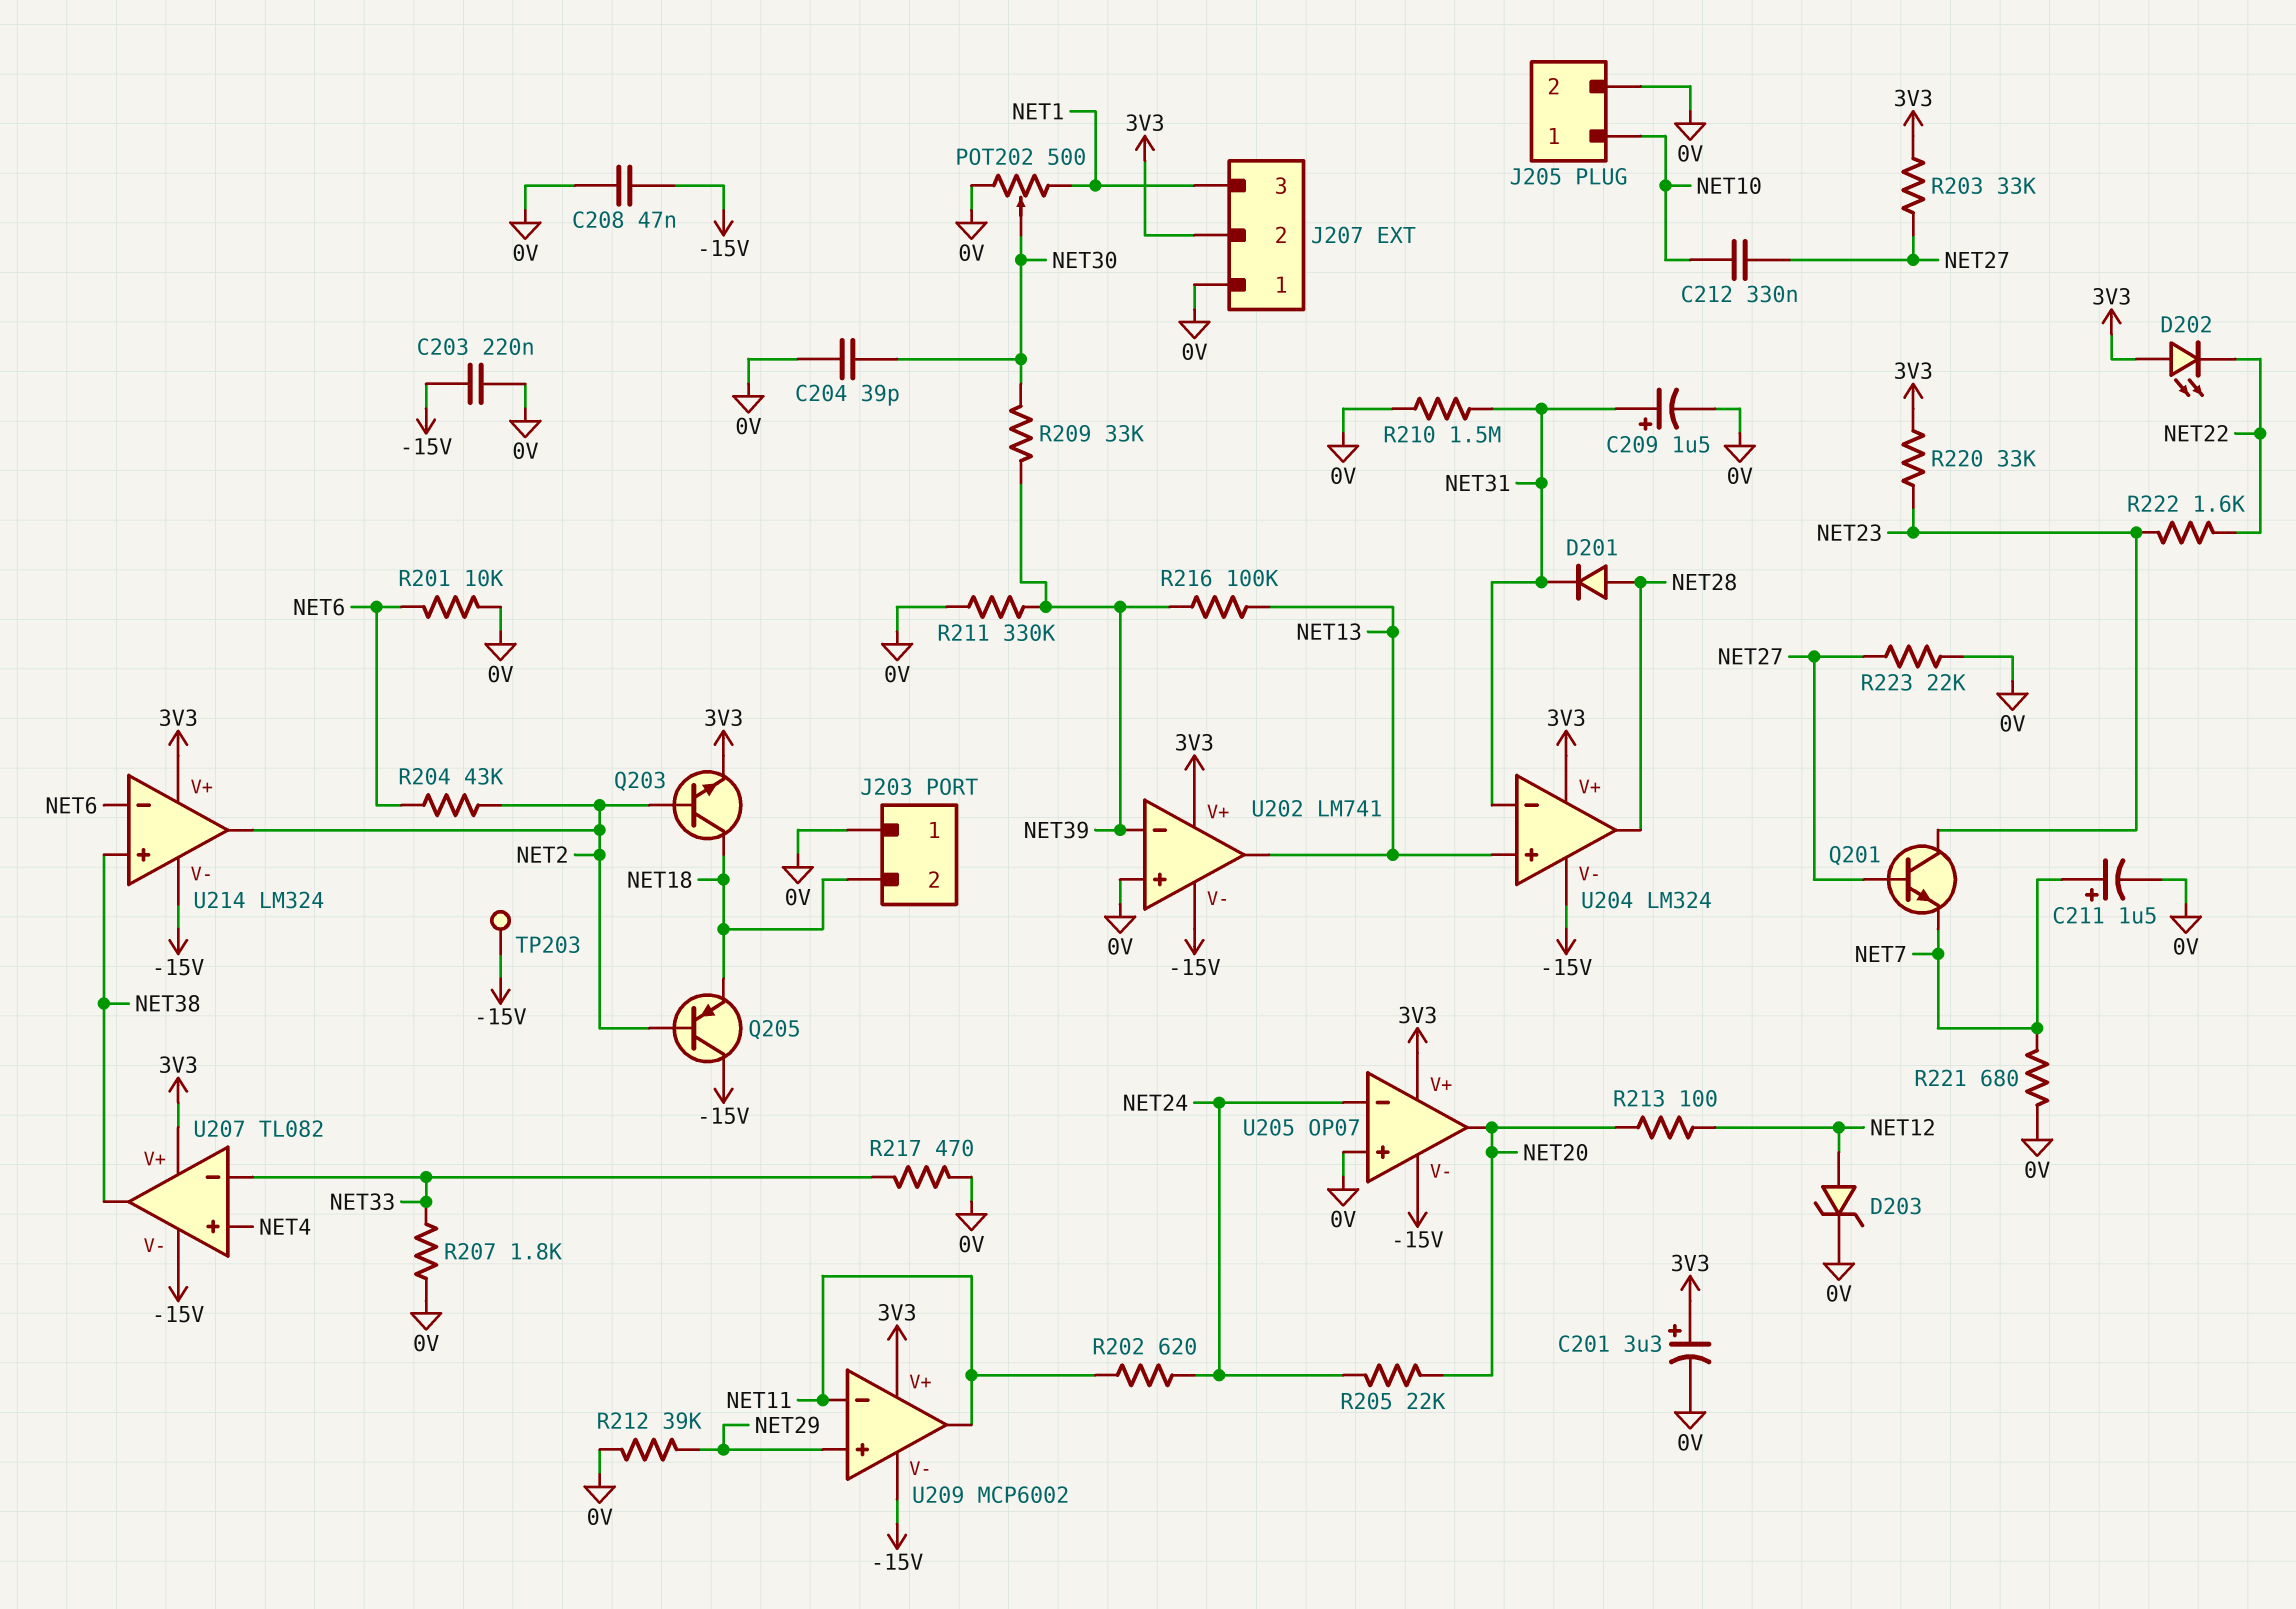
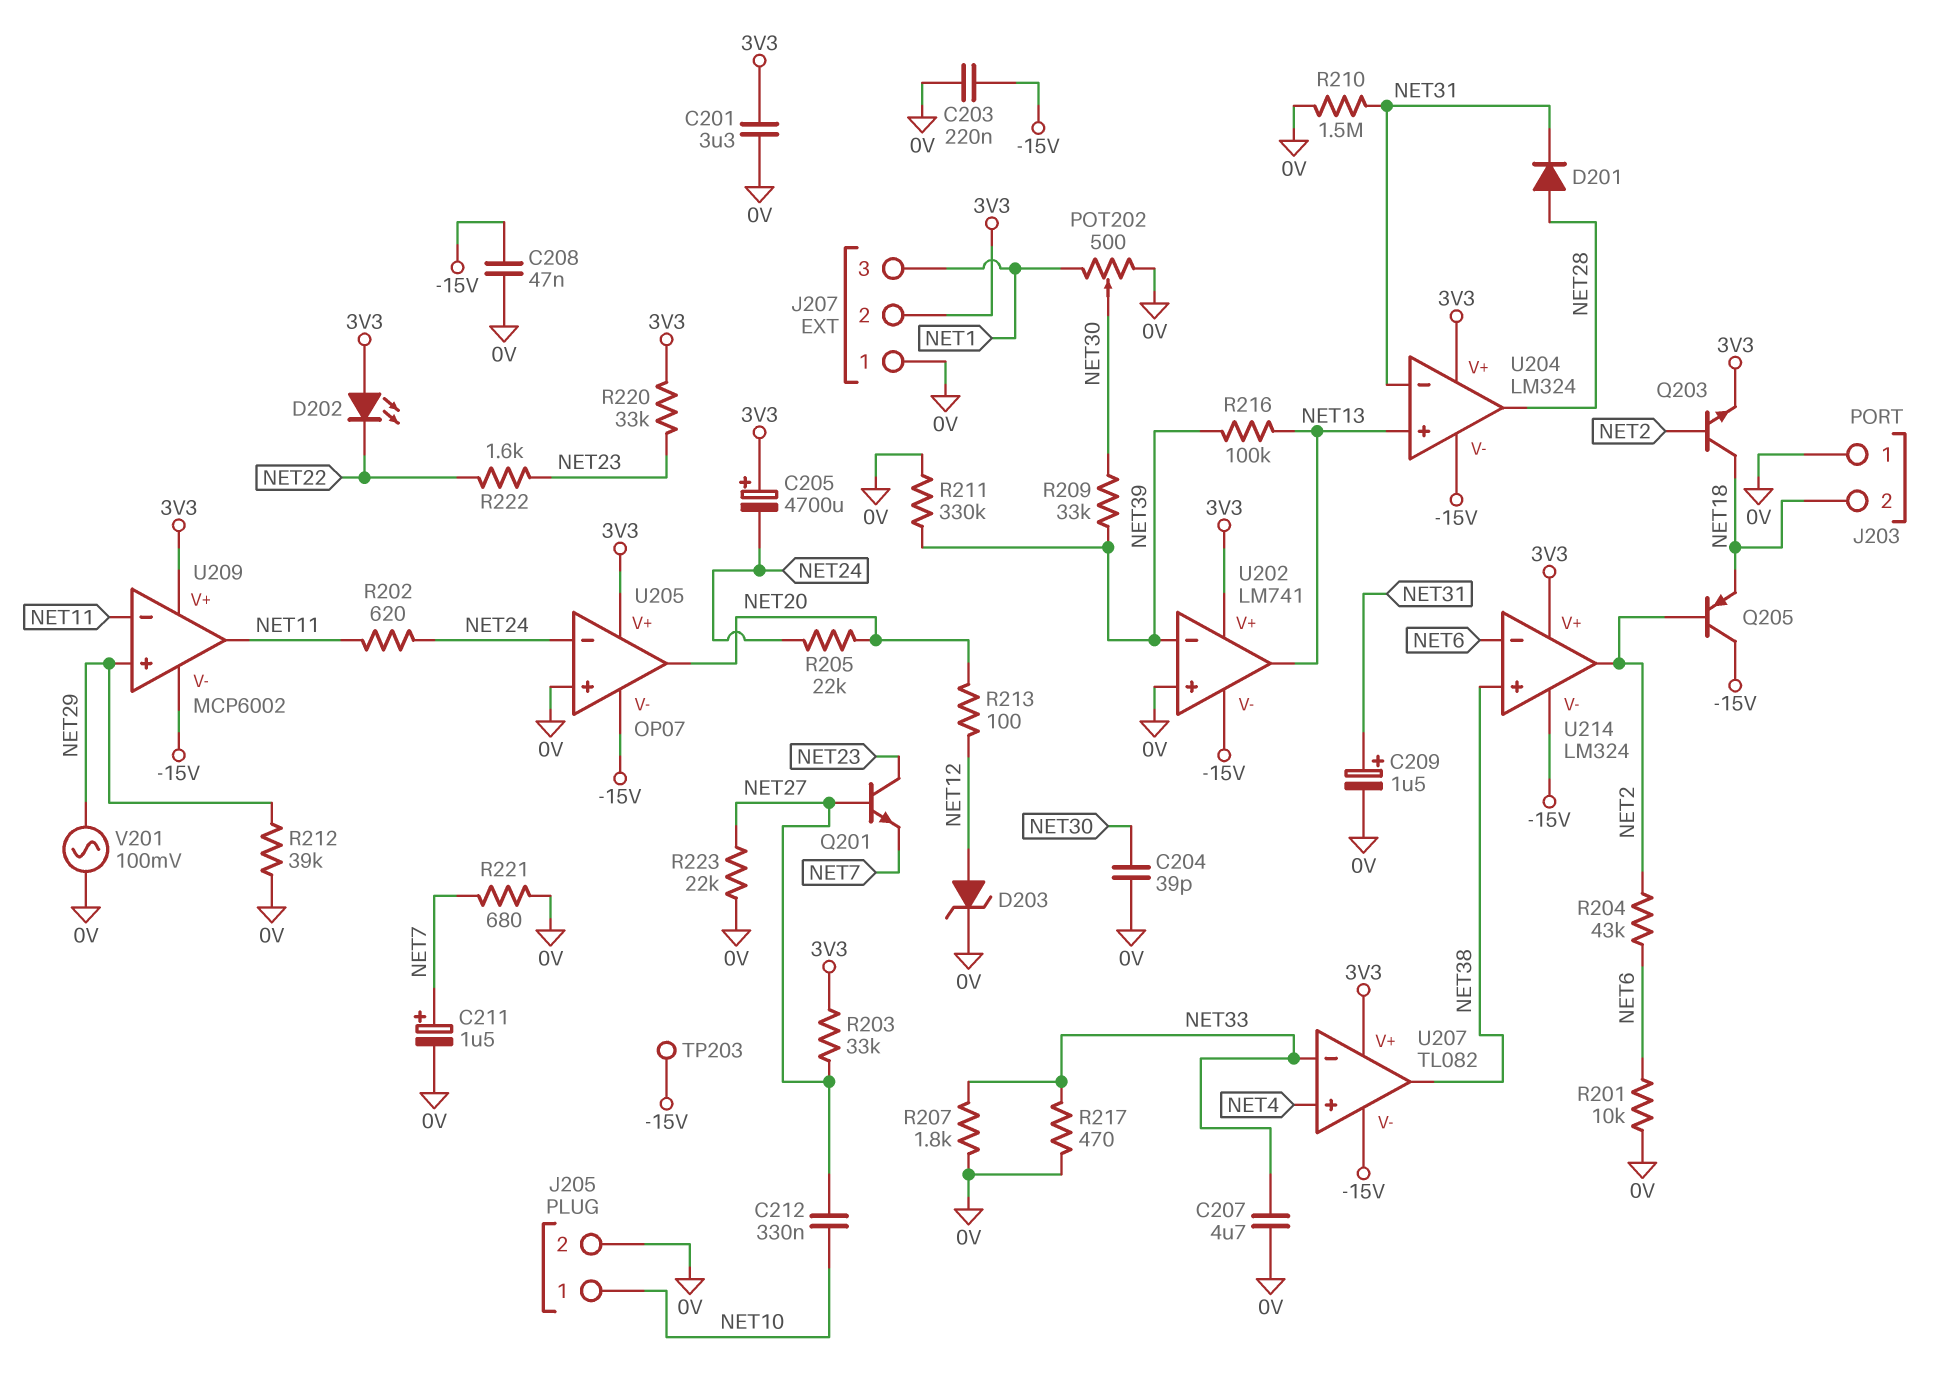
C201: 3.3uF (plus 3V3, minus 0V) -> 3.3uF (0V, 3V3)
C205: none -> 4700uF (plus 3V3, minus NET24)
C207: none -> 4.7uF (0V, NET33)
V201: none -> AC 100mV (0V, NET29)

